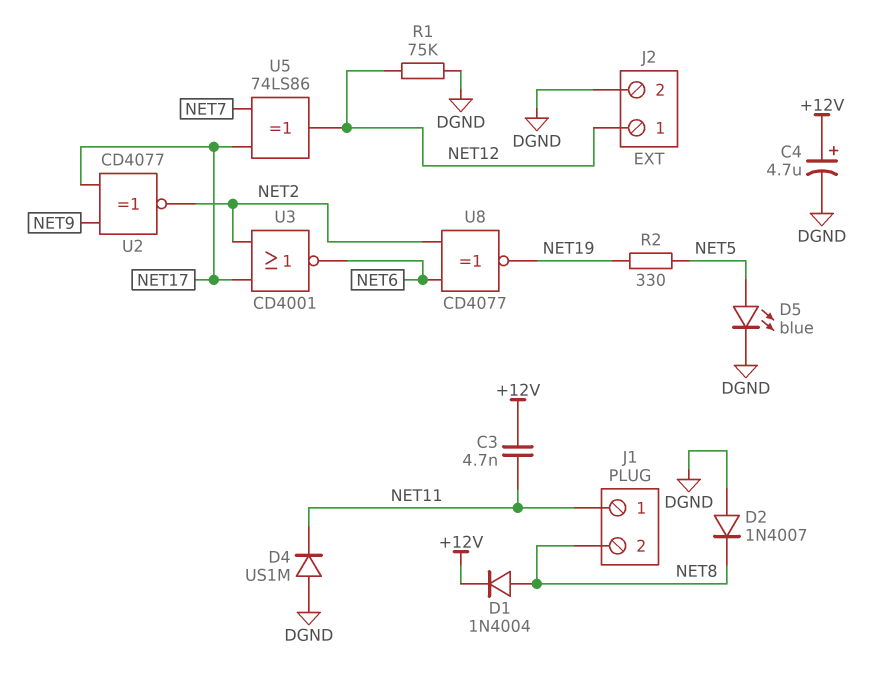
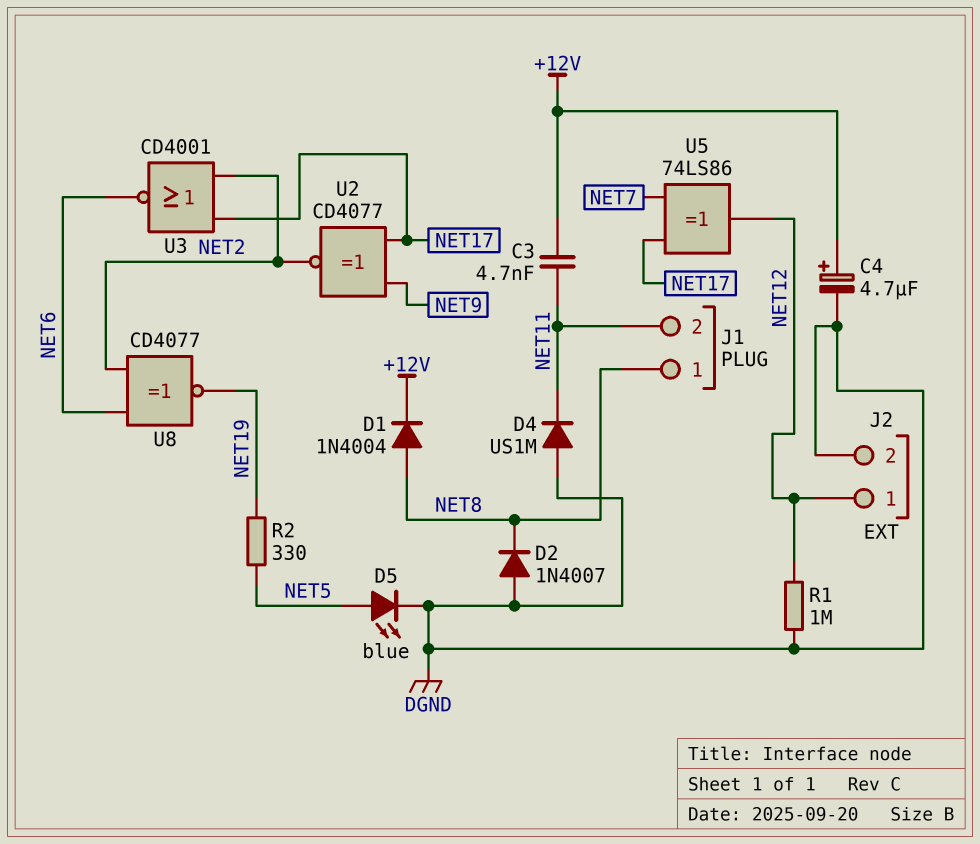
J1 pin 1: NET11 -> NET8
J1 pin 2: NET8 -> NET11
R1: 75k (DGND, NET12) -> 1M (DGND, NET12)

